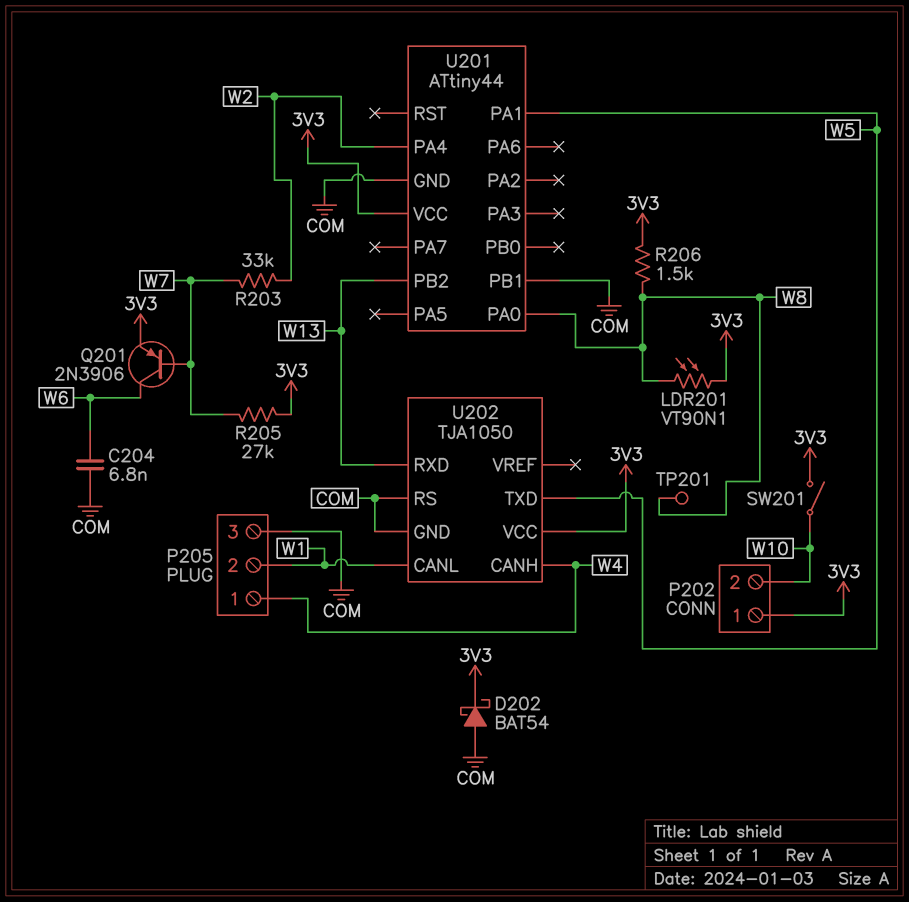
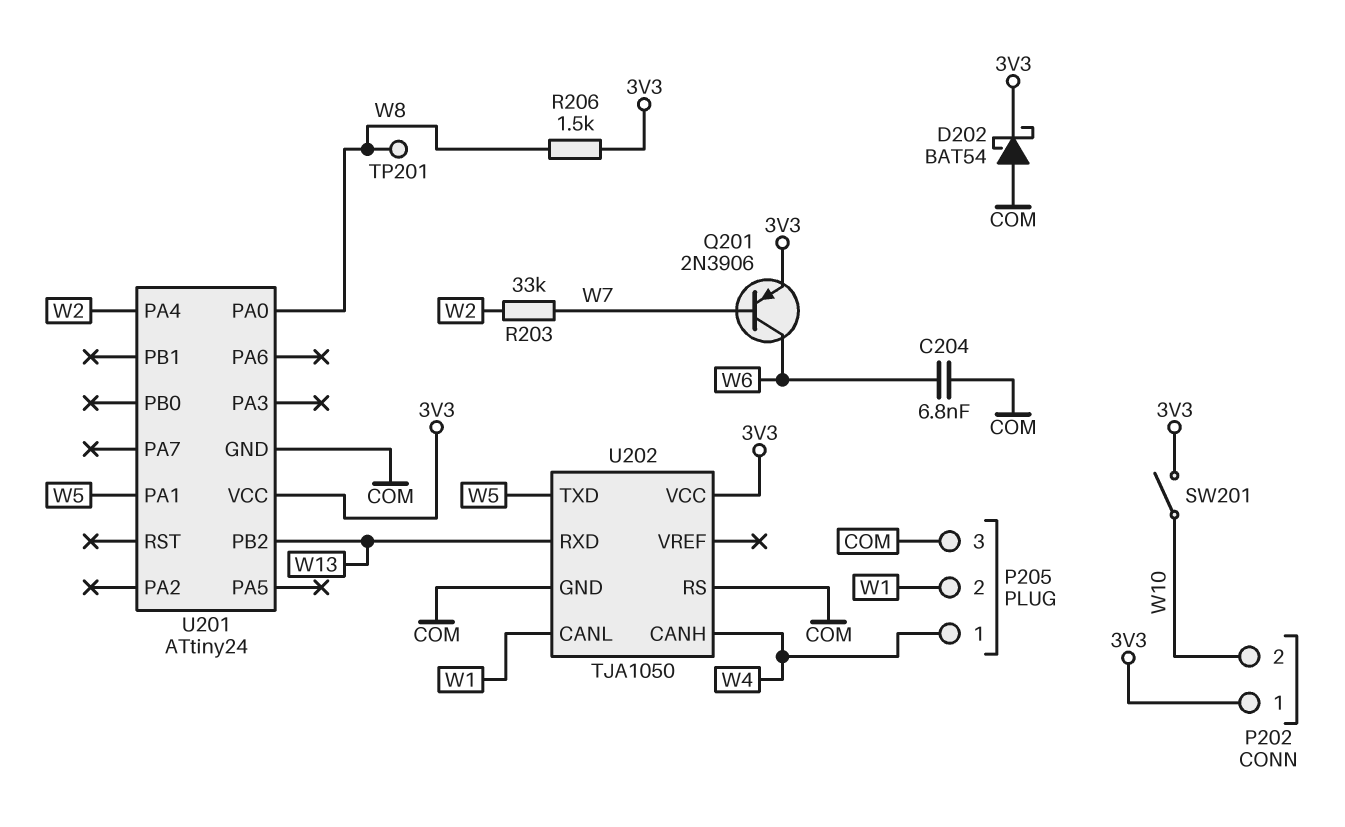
LDR201: VT90N1 (3V3, W8) -> none
R205: 27k (3V3, W7) -> none
U201: ATtiny44 -> ATtiny24
U201 pin PB1: COM -> none

